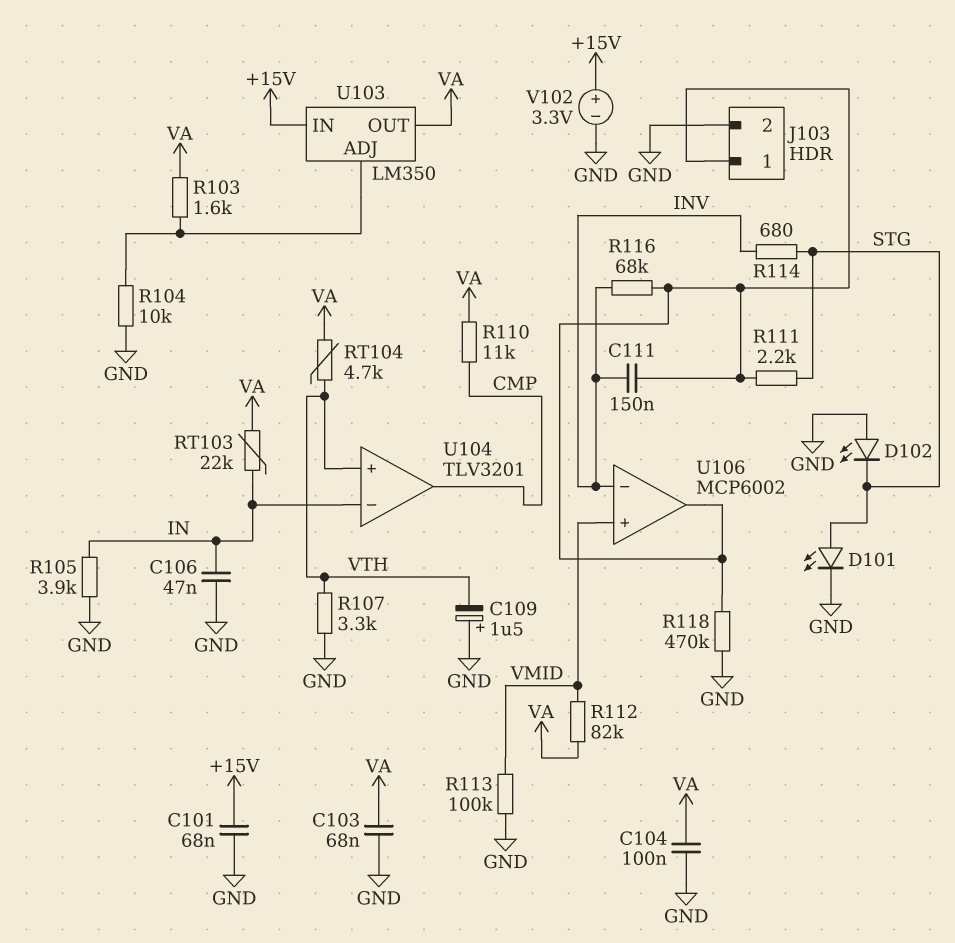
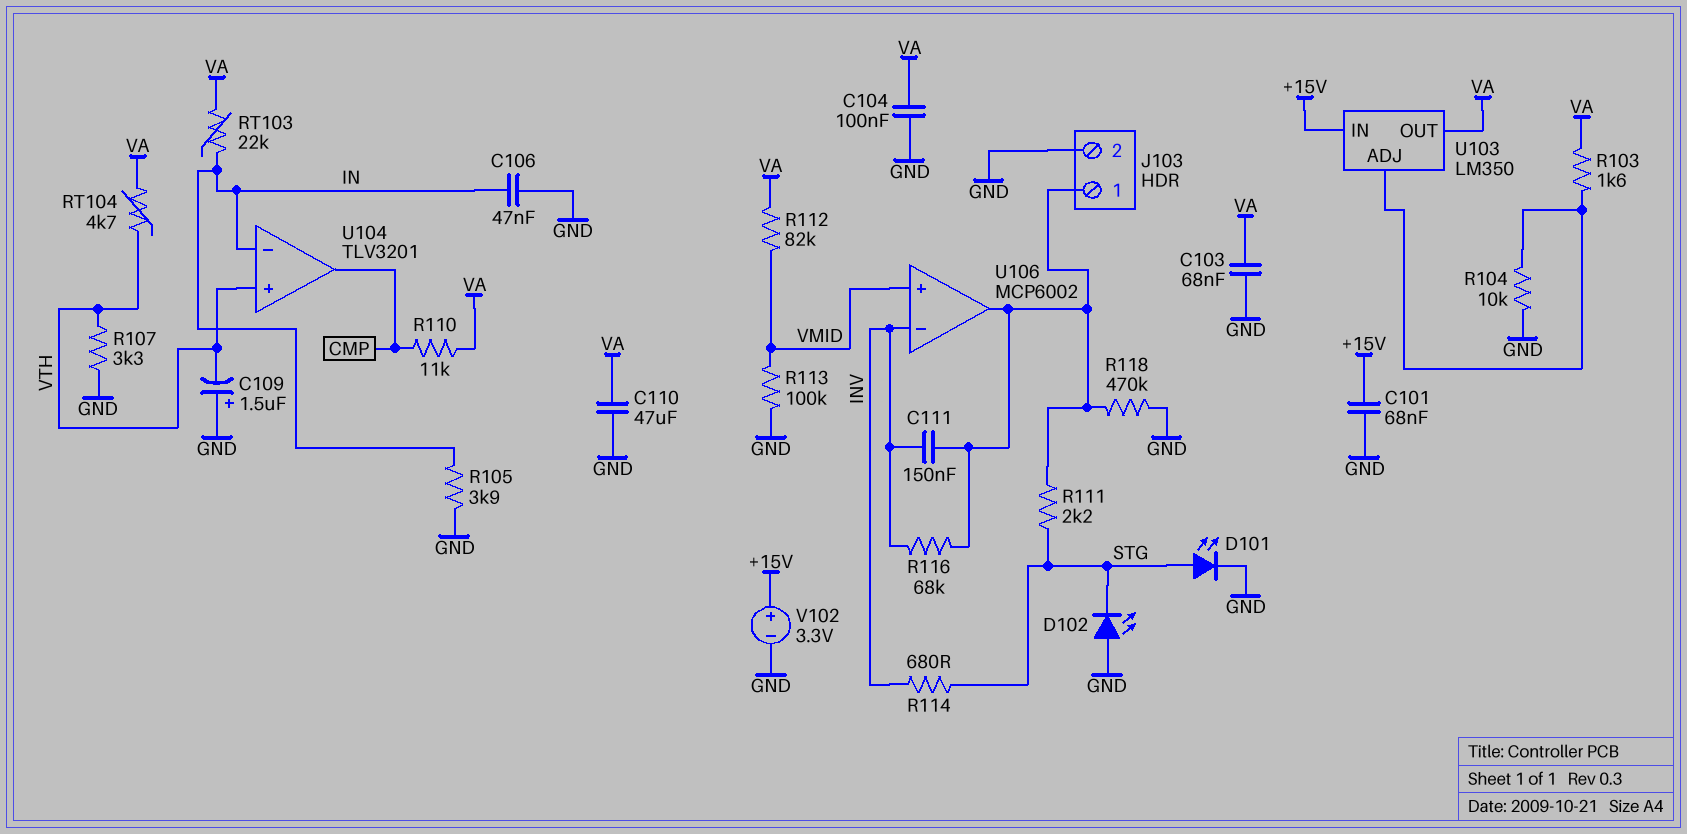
C110: none -> 47uF (GND, VA)

